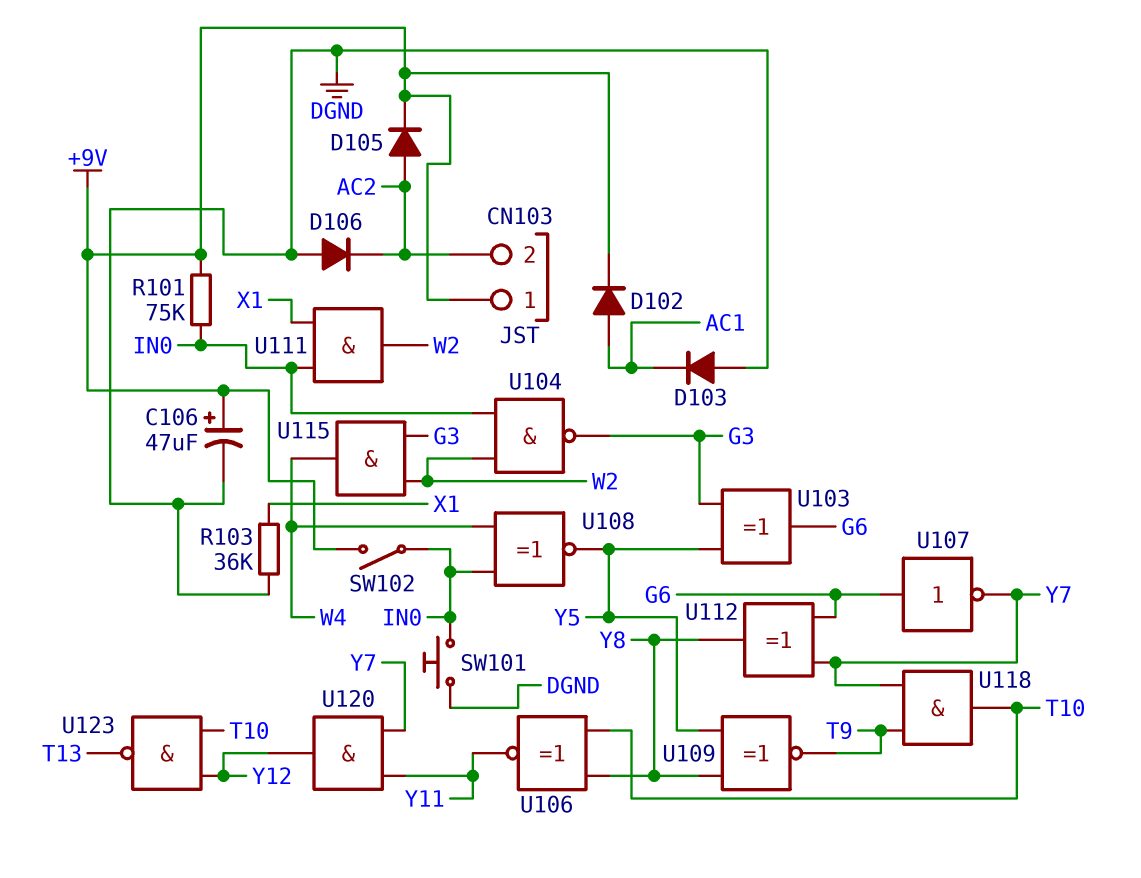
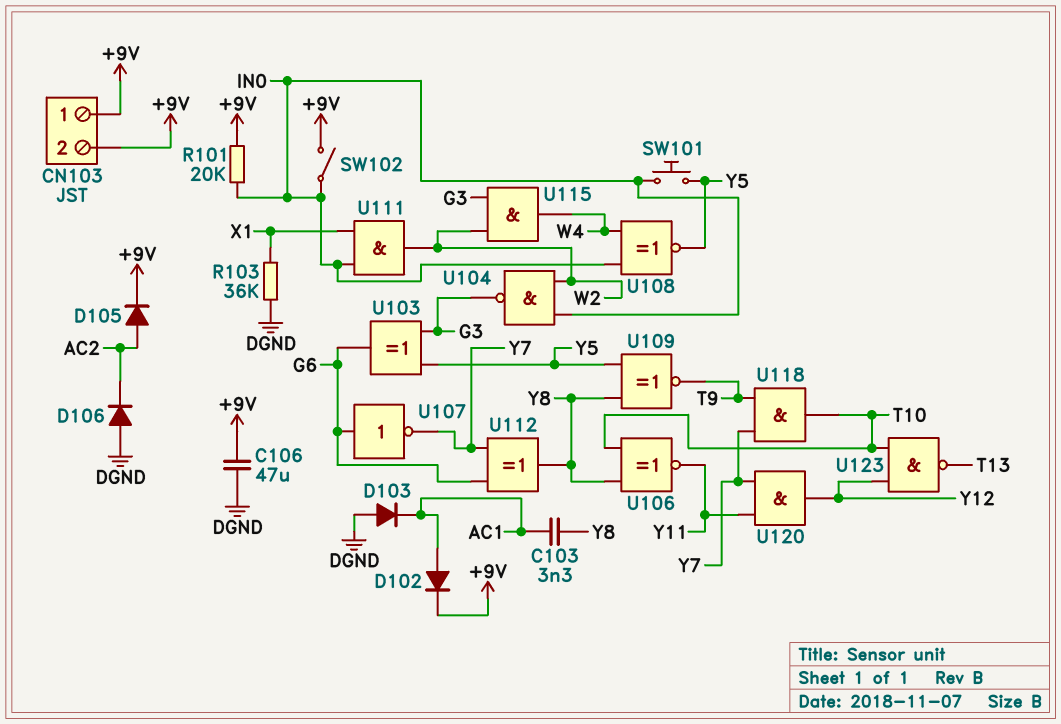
C103: none -> 3.3nF (AC1, Y8)
C106: 47uF (plus +9V, minus DGND) -> 47uF (+9V, DGND)
CN103 pin 2: AC2 -> +9V
R101: 75k (+9V, IN0) -> 20k (+9V, IN0)
SW101: button (DGND, IN0) -> button (IN0, Y5)

